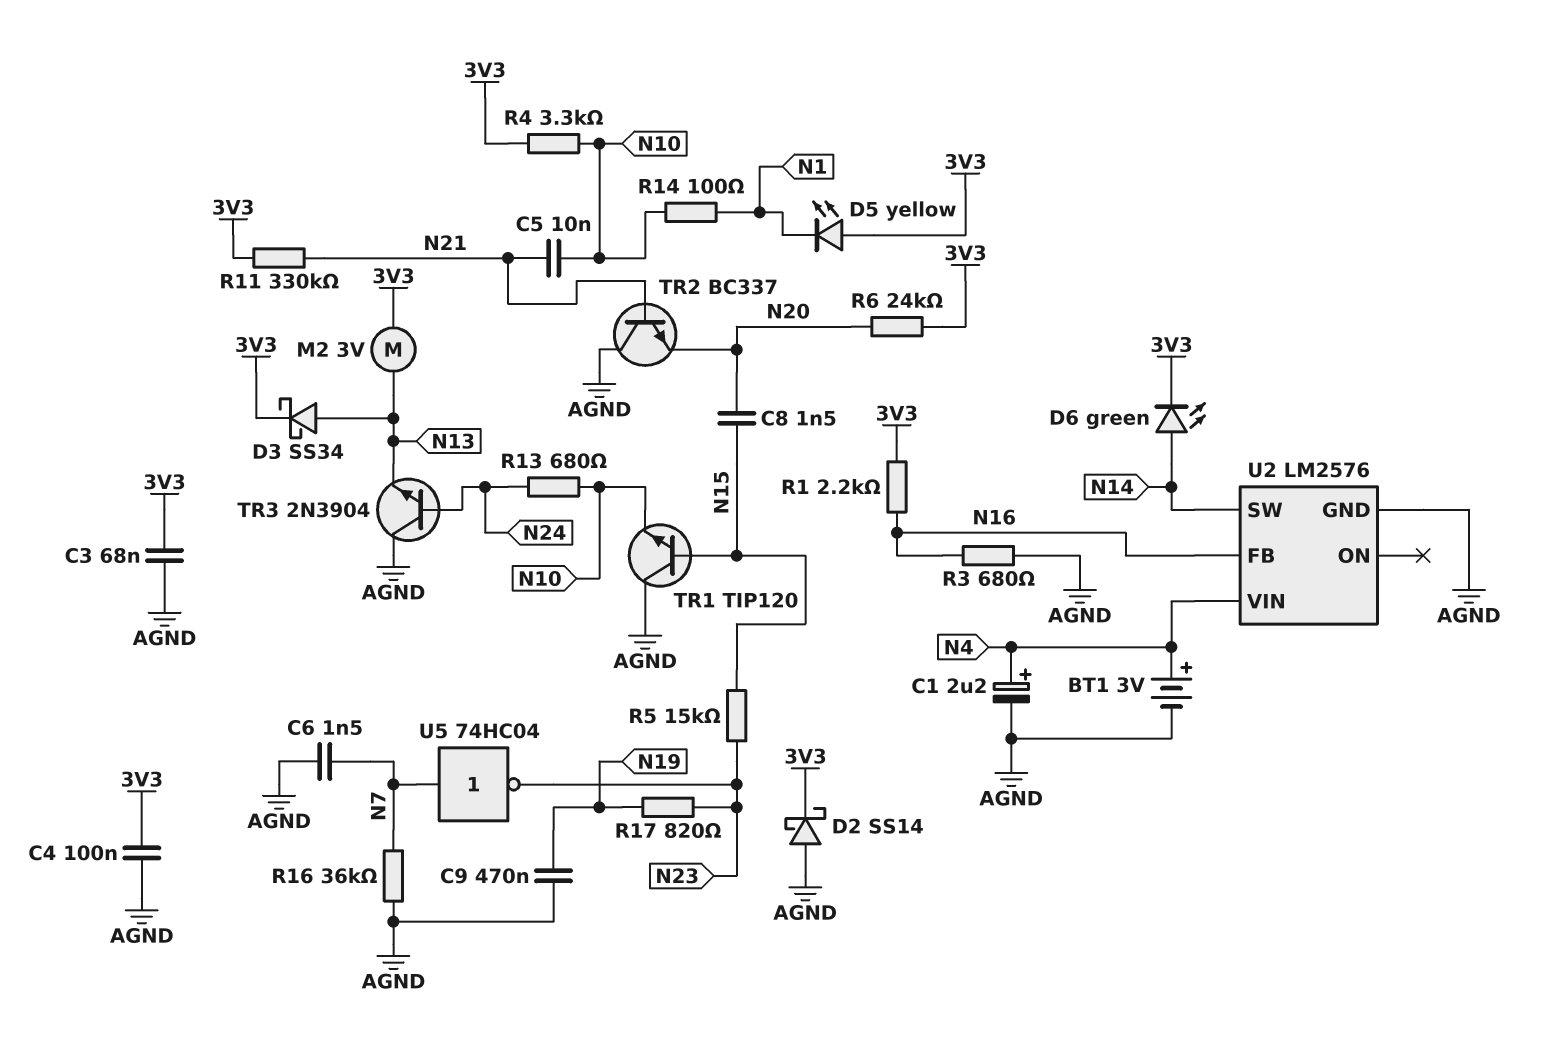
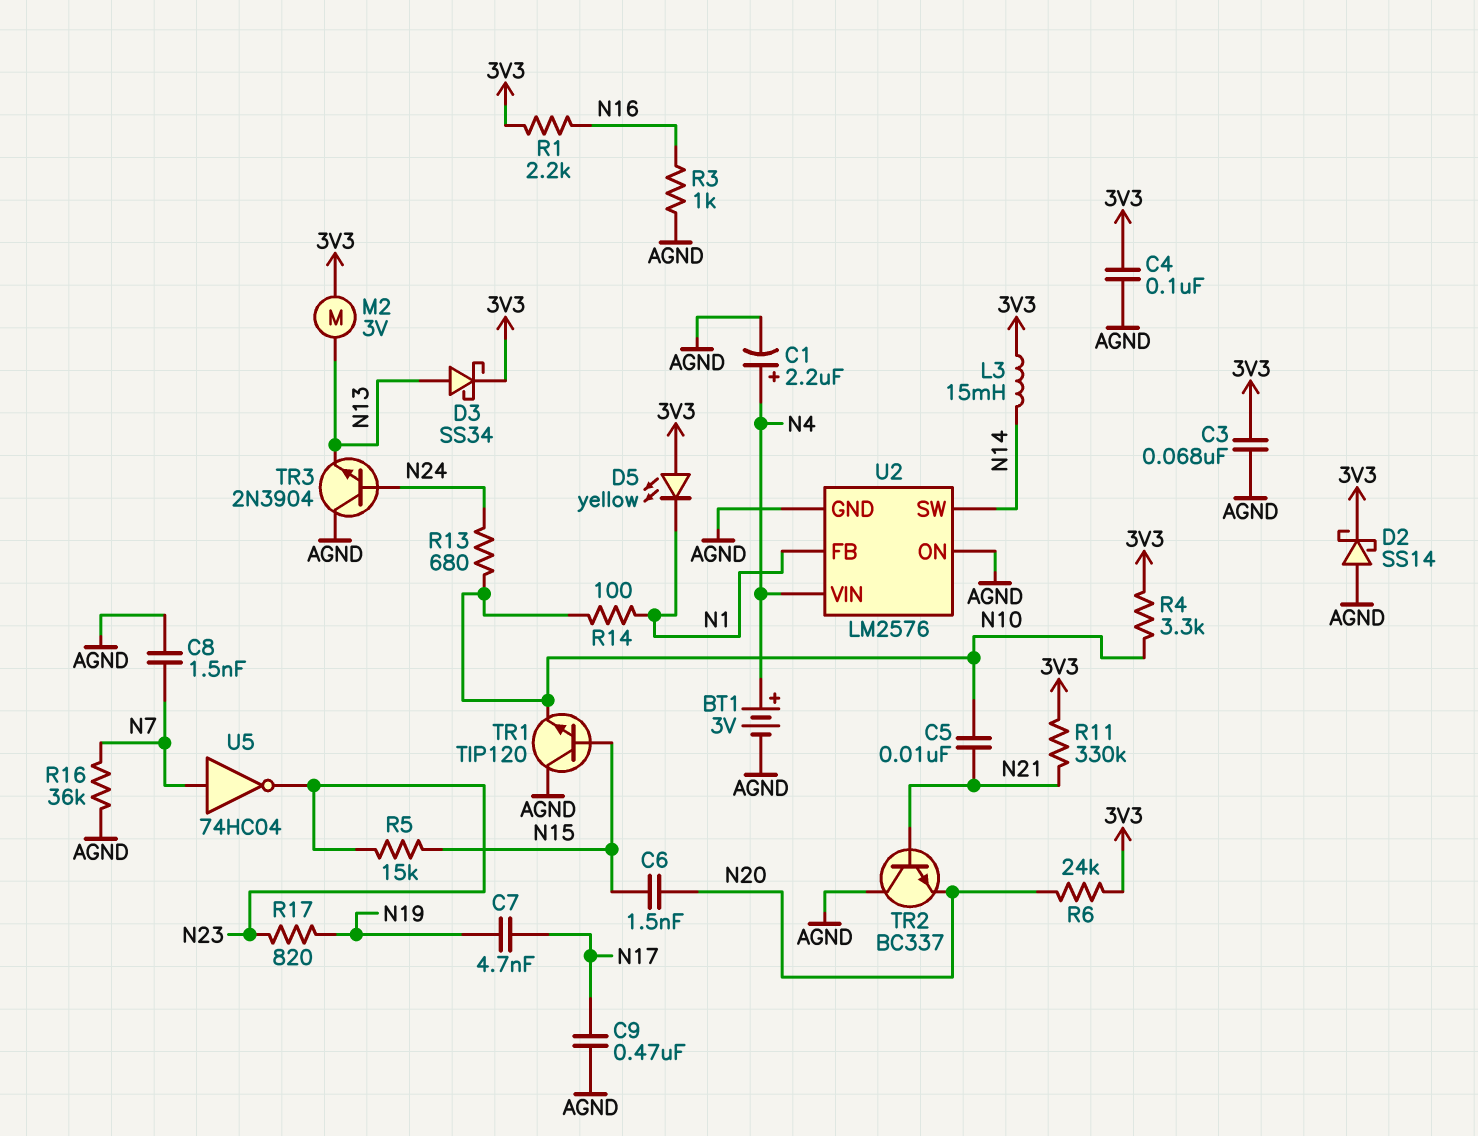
C6: 1.5nF (AGND, N7) -> 1.5nF (N15, N20)
C7: none -> 4.7nF (N17, N19)
C8: 1.5nF (N15, N20) -> 1.5nF (AGND, N7)
C9: 470nF (AGND, N19) -> 470nF (AGND, N17)
D6: LED green (A N14, K 3V3) -> none
L3: none -> 15mH (3V3, N14)
R3: 680 (AGND, N16) -> 1k (AGND, N16)
U2 pin FB: N16 -> N1
U2 pin ON: none -> AGND

